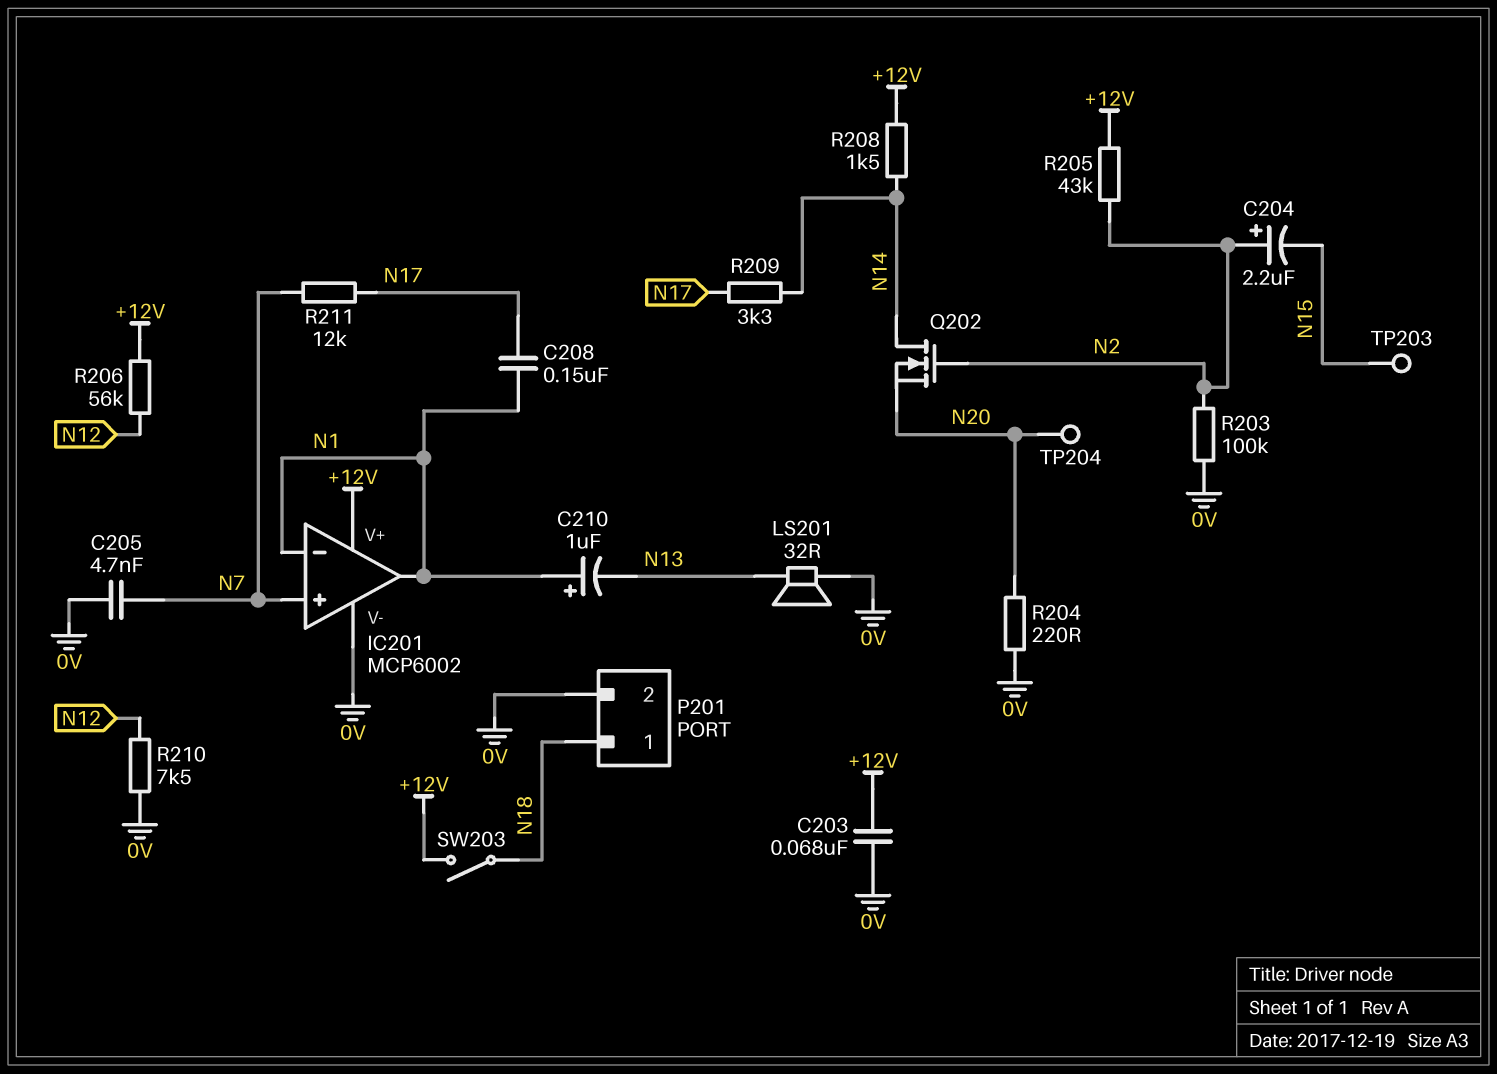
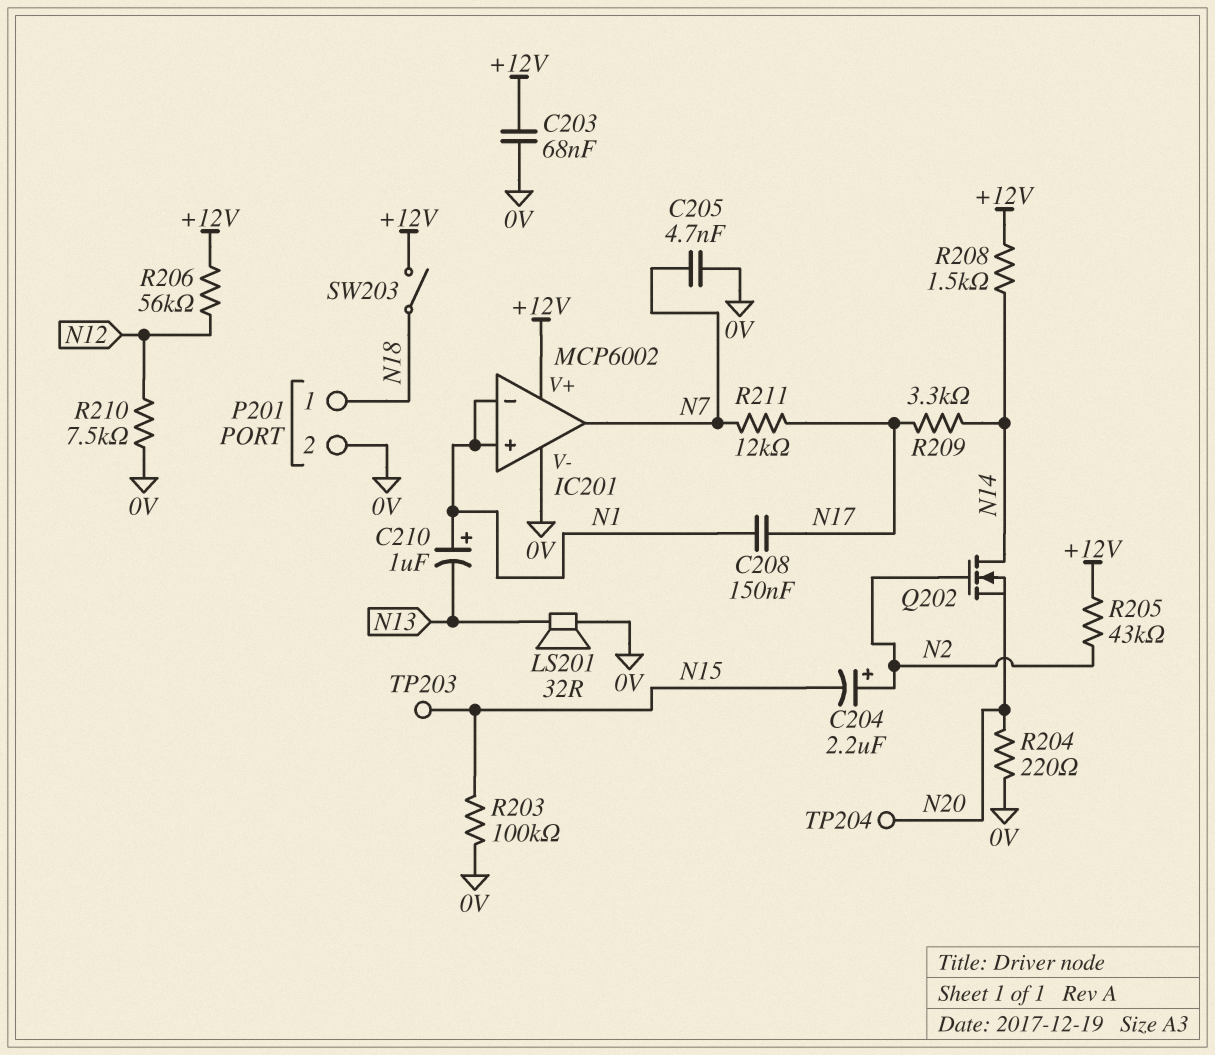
IC201 pin in+: N7 -> N1
IC201 pin out: N1 -> N7
R203: 100k (0V, N2) -> 100k (0V, N15)

